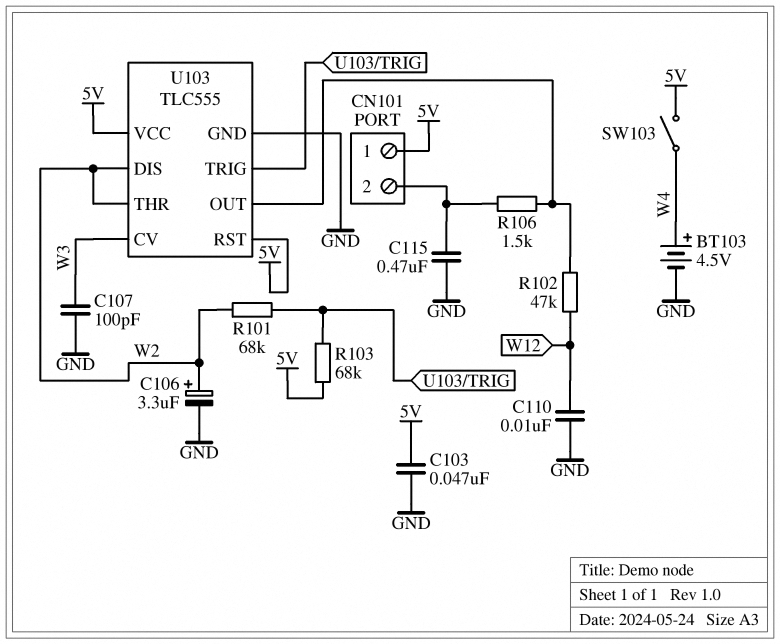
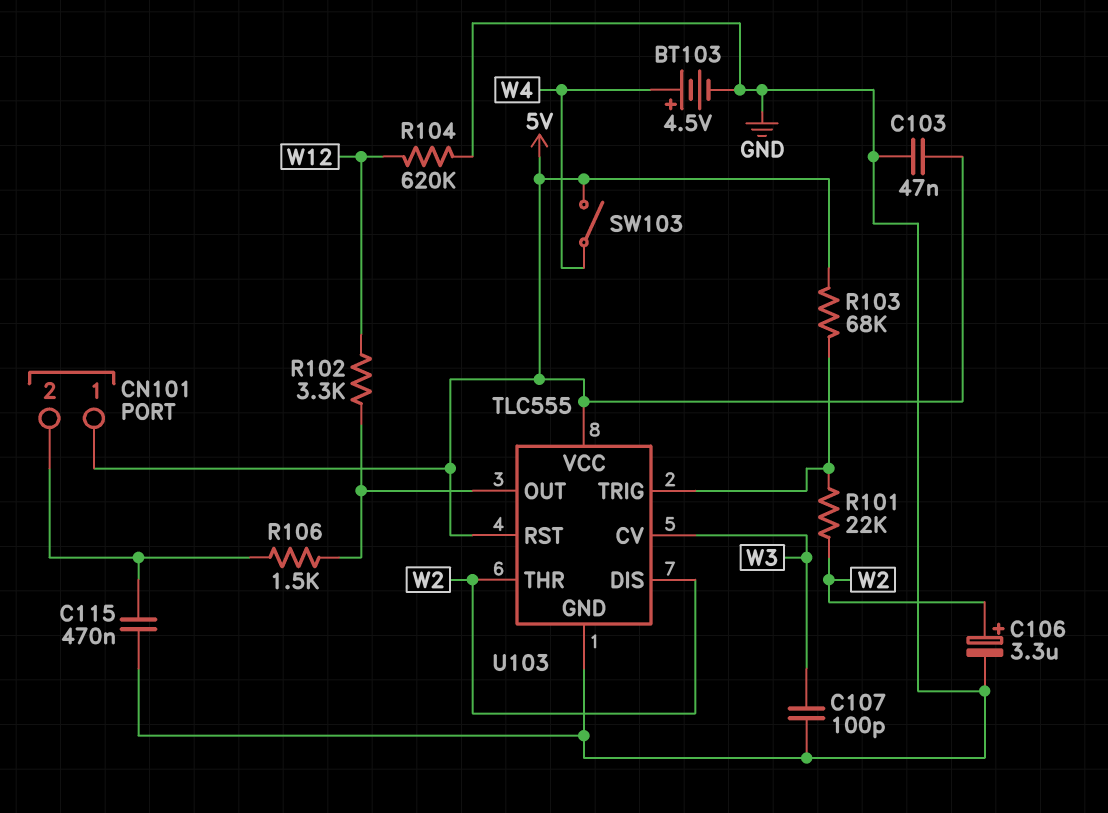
C110: 10nF (GND, W12) -> none
R101: 68k (U103/TRIG, W2) -> 22k (U103/TRIG, W2)
R102: 47k (U103/OUT, W12) -> 3.3k (U103/OUT, W12)
R104: none -> 620k (GND, W12)

